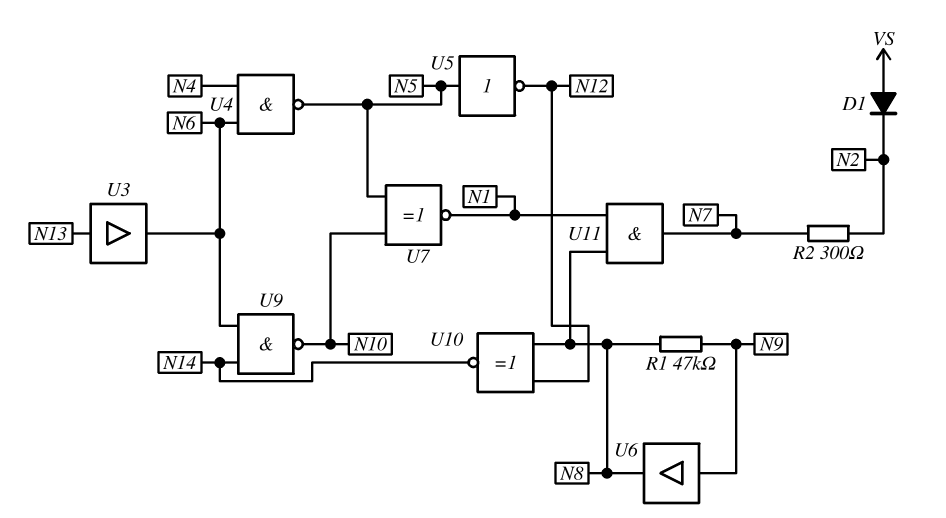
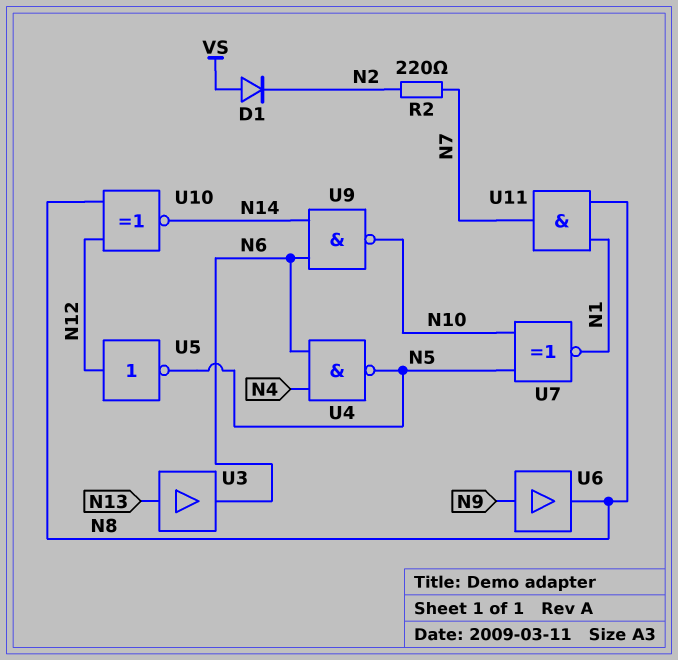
R1: 47k (N8, N9) -> none
R2: 300 (N2, N7) -> 220 (N2, N7)
U5: NOT (in N5, out N12) -> NOT (in N12, out N5)

